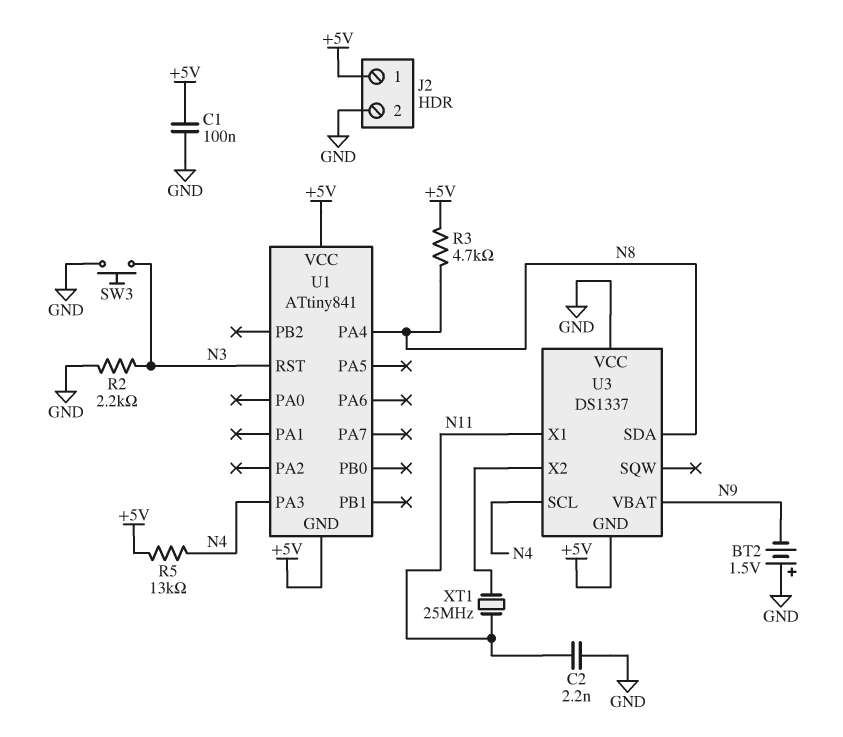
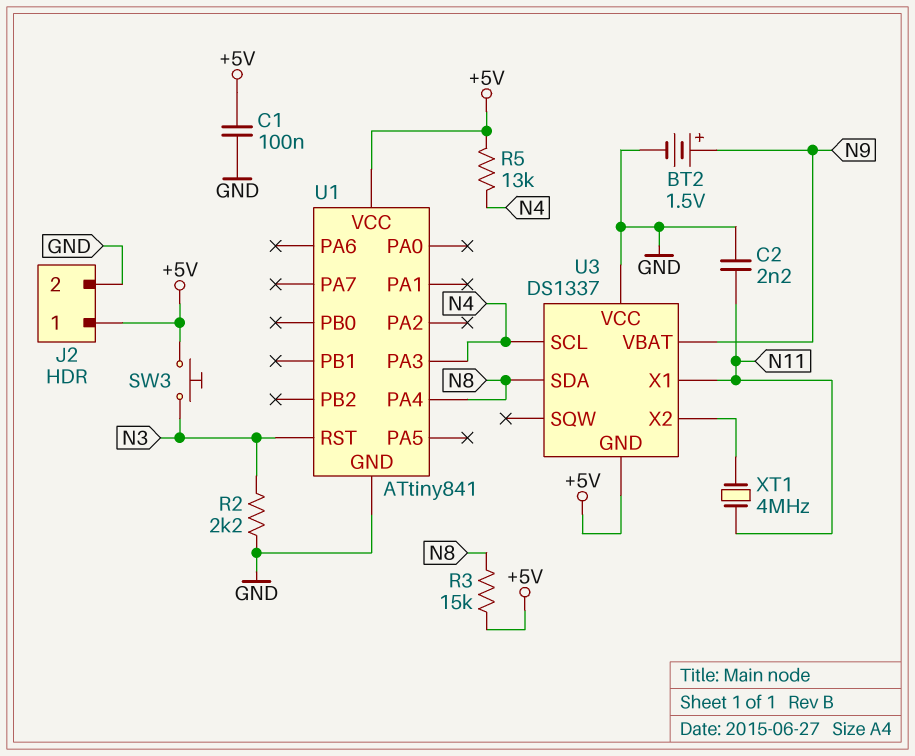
BT2: 1.5V (plus GND, minus N9) -> 1.5V (plus N9, minus GND)
R3: 4.7k (+5V, N8) -> 15k (+5V, N8)
SW3: button (GND, N3) -> button (+5V, N3)
U1 pin GND: +5V -> GND
XT1: 25MHz (N11, U3/X2) -> 4MHz (N11, U3/X2)

